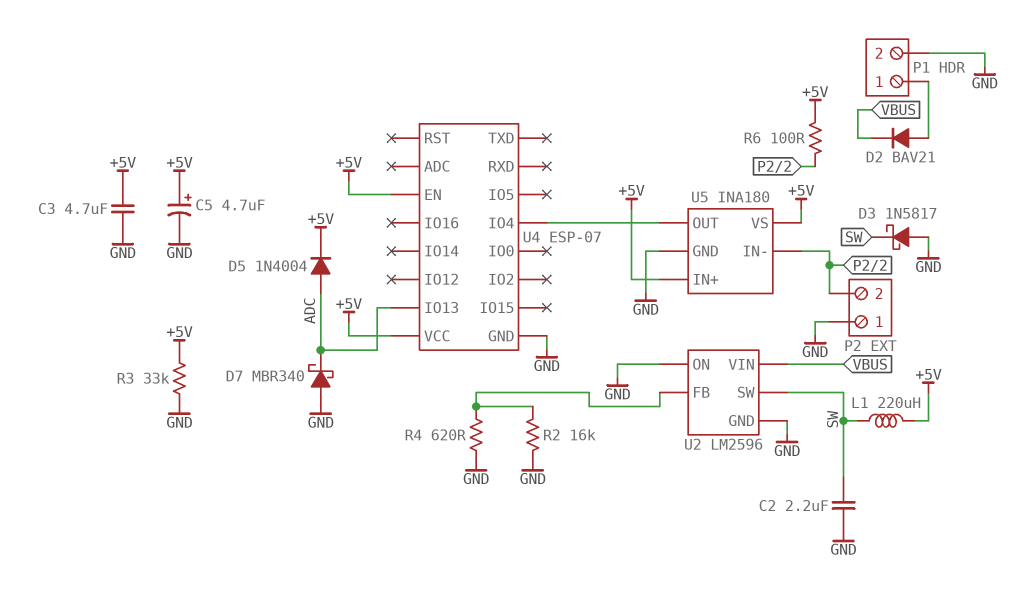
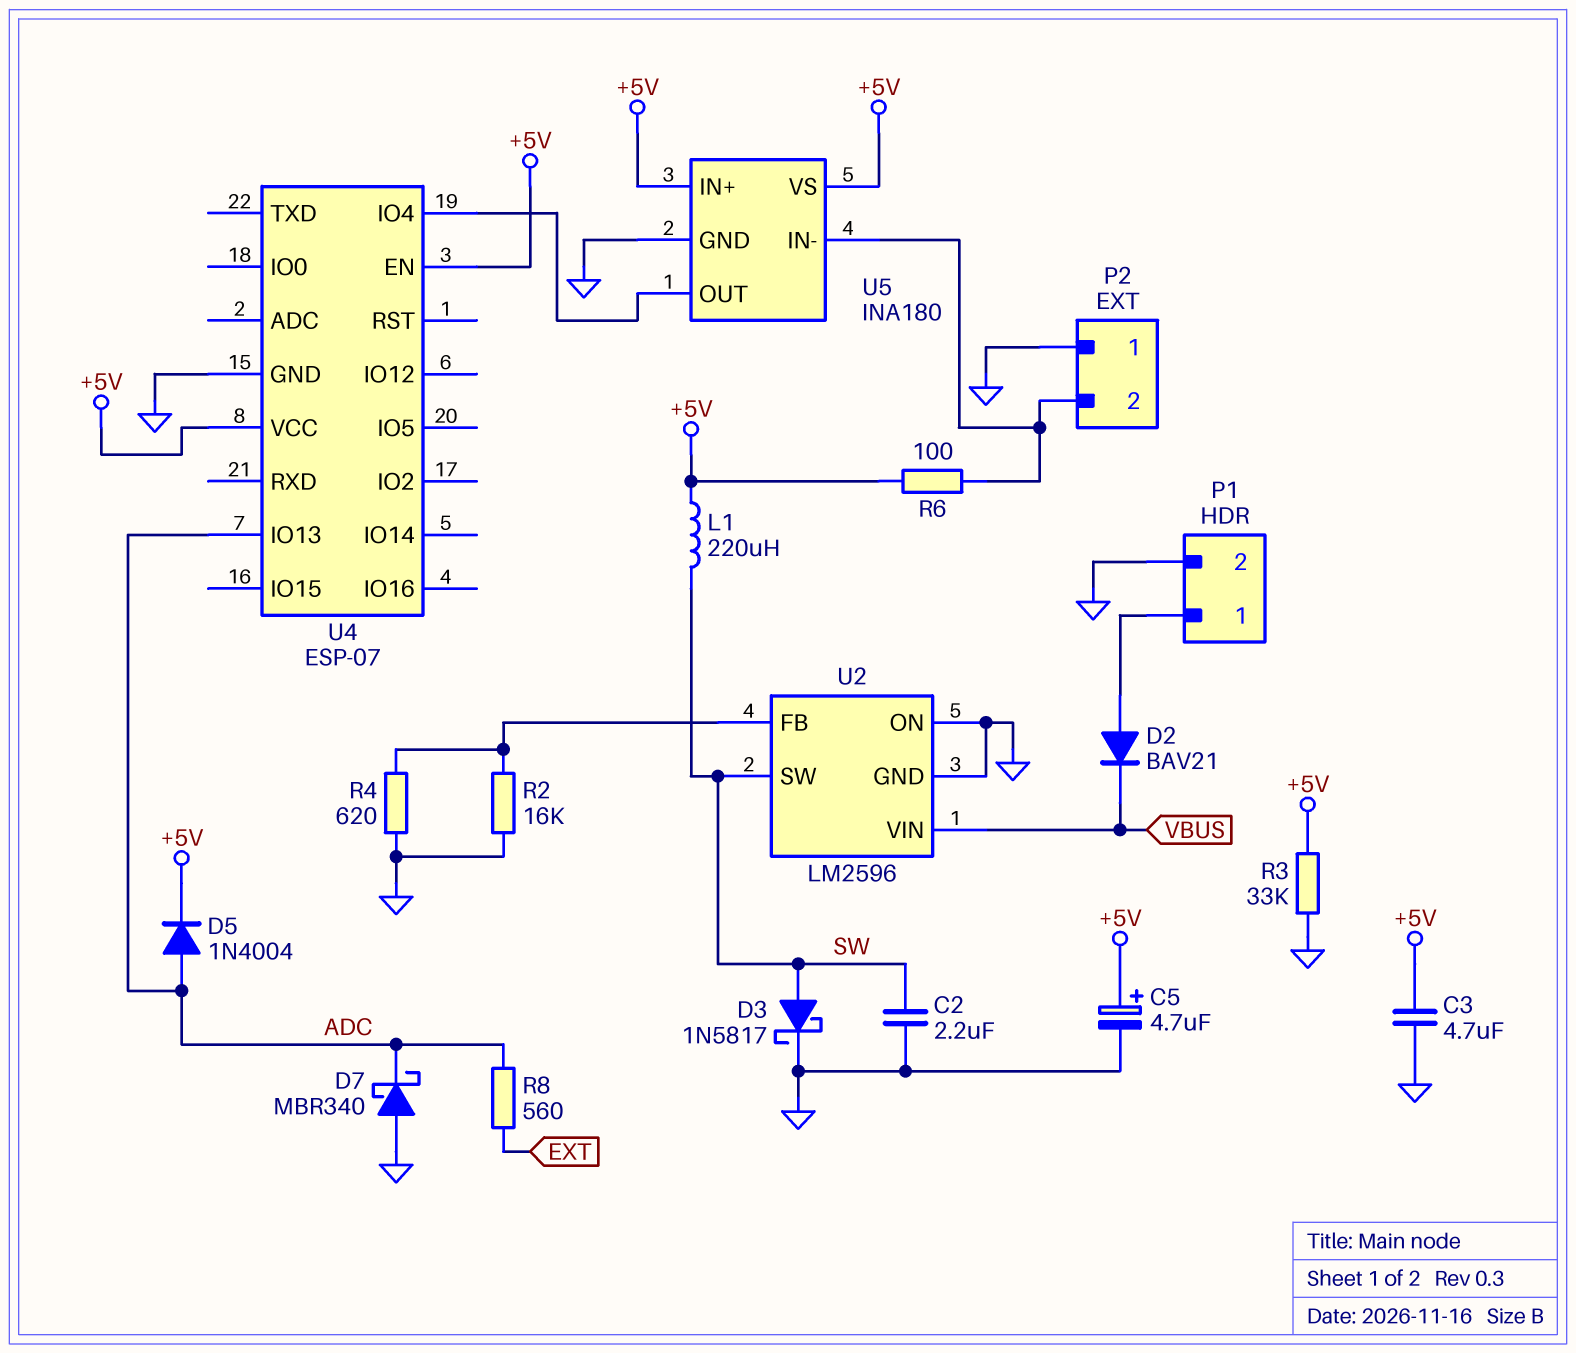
D3: schottky 1N5817 (A GND, K SW) -> schottky 1N5817 (A SW, K GND)
R8: none -> 560 (ADC, EXT)

